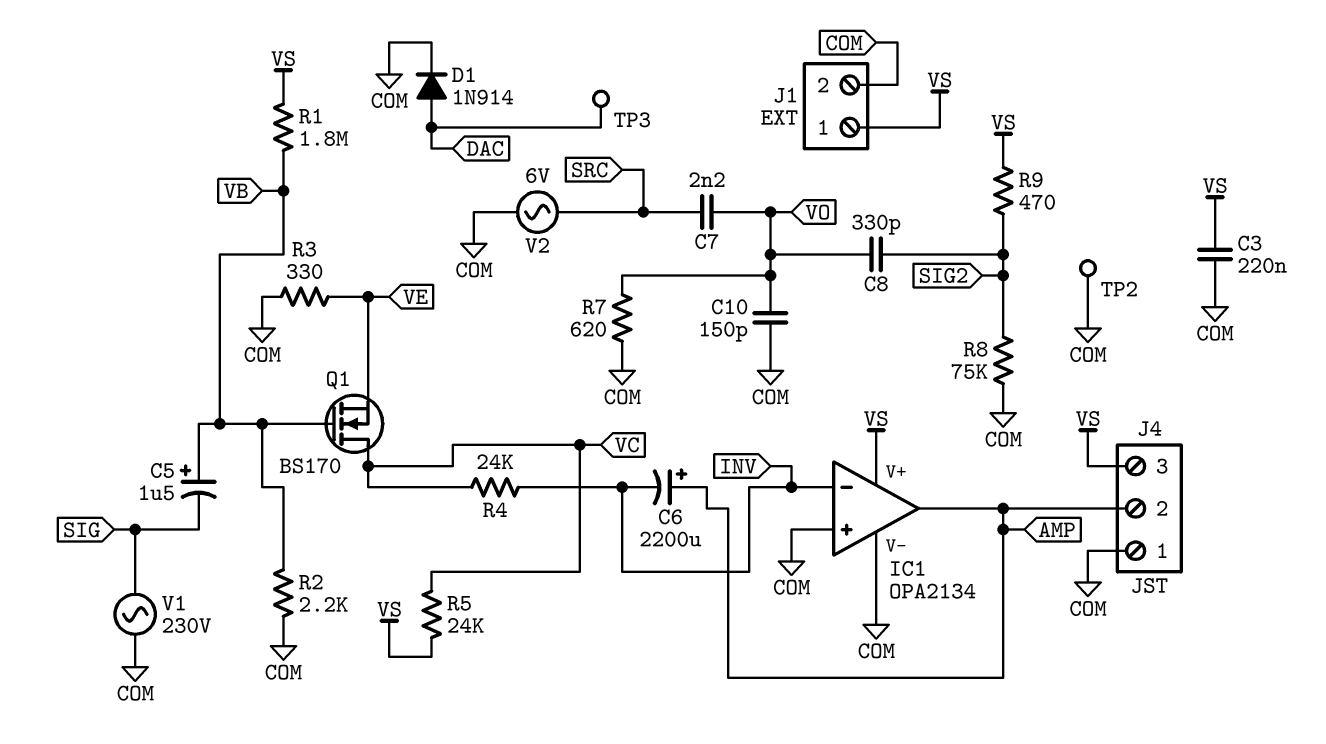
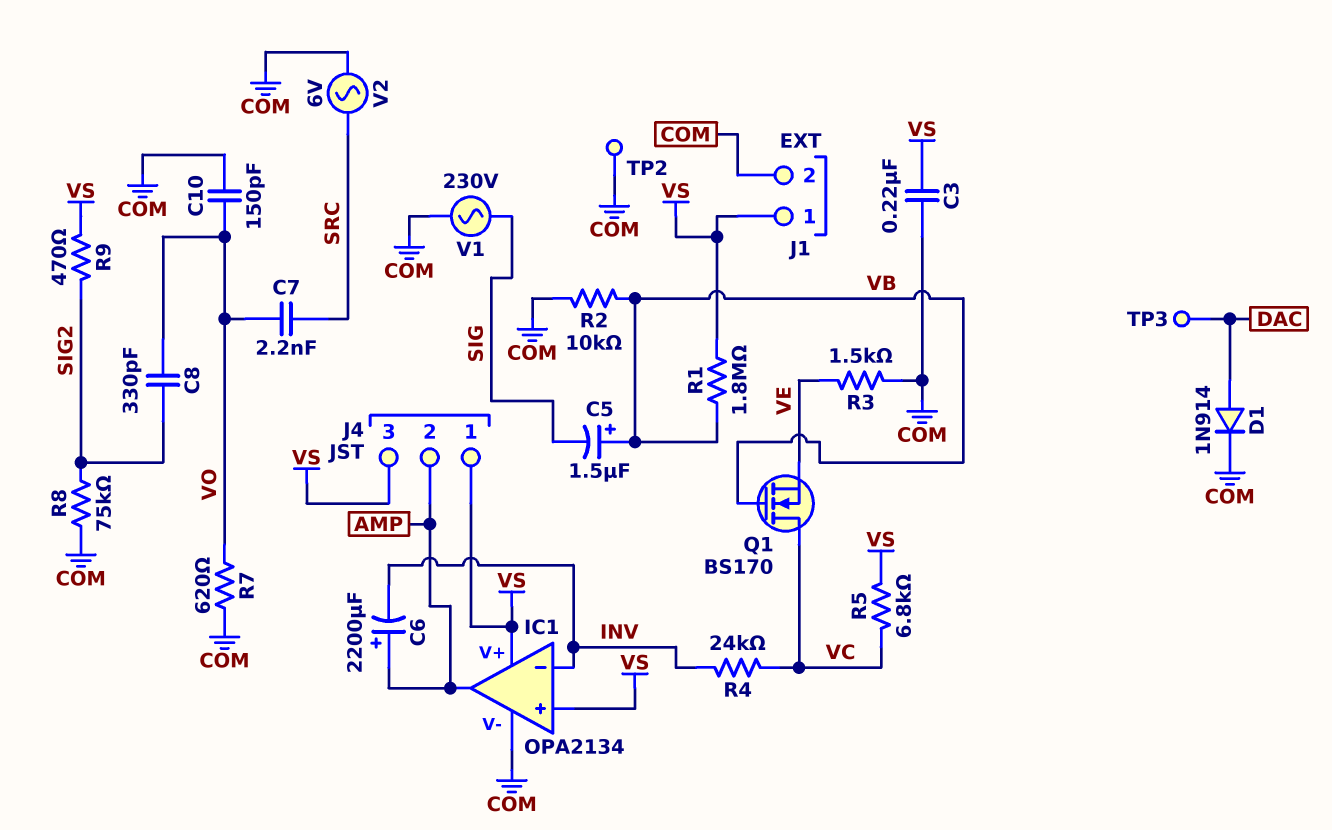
IC1 pin in+: COM -> VS
J4 pin 1: COM -> VS
R2: 2.2k (COM, VB) -> 10k (COM, VB)
R3: 330 (COM, VE) -> 1.5k (COM, VE)
R5: 24k (VC, VS) -> 6.8k (VC, VS)

